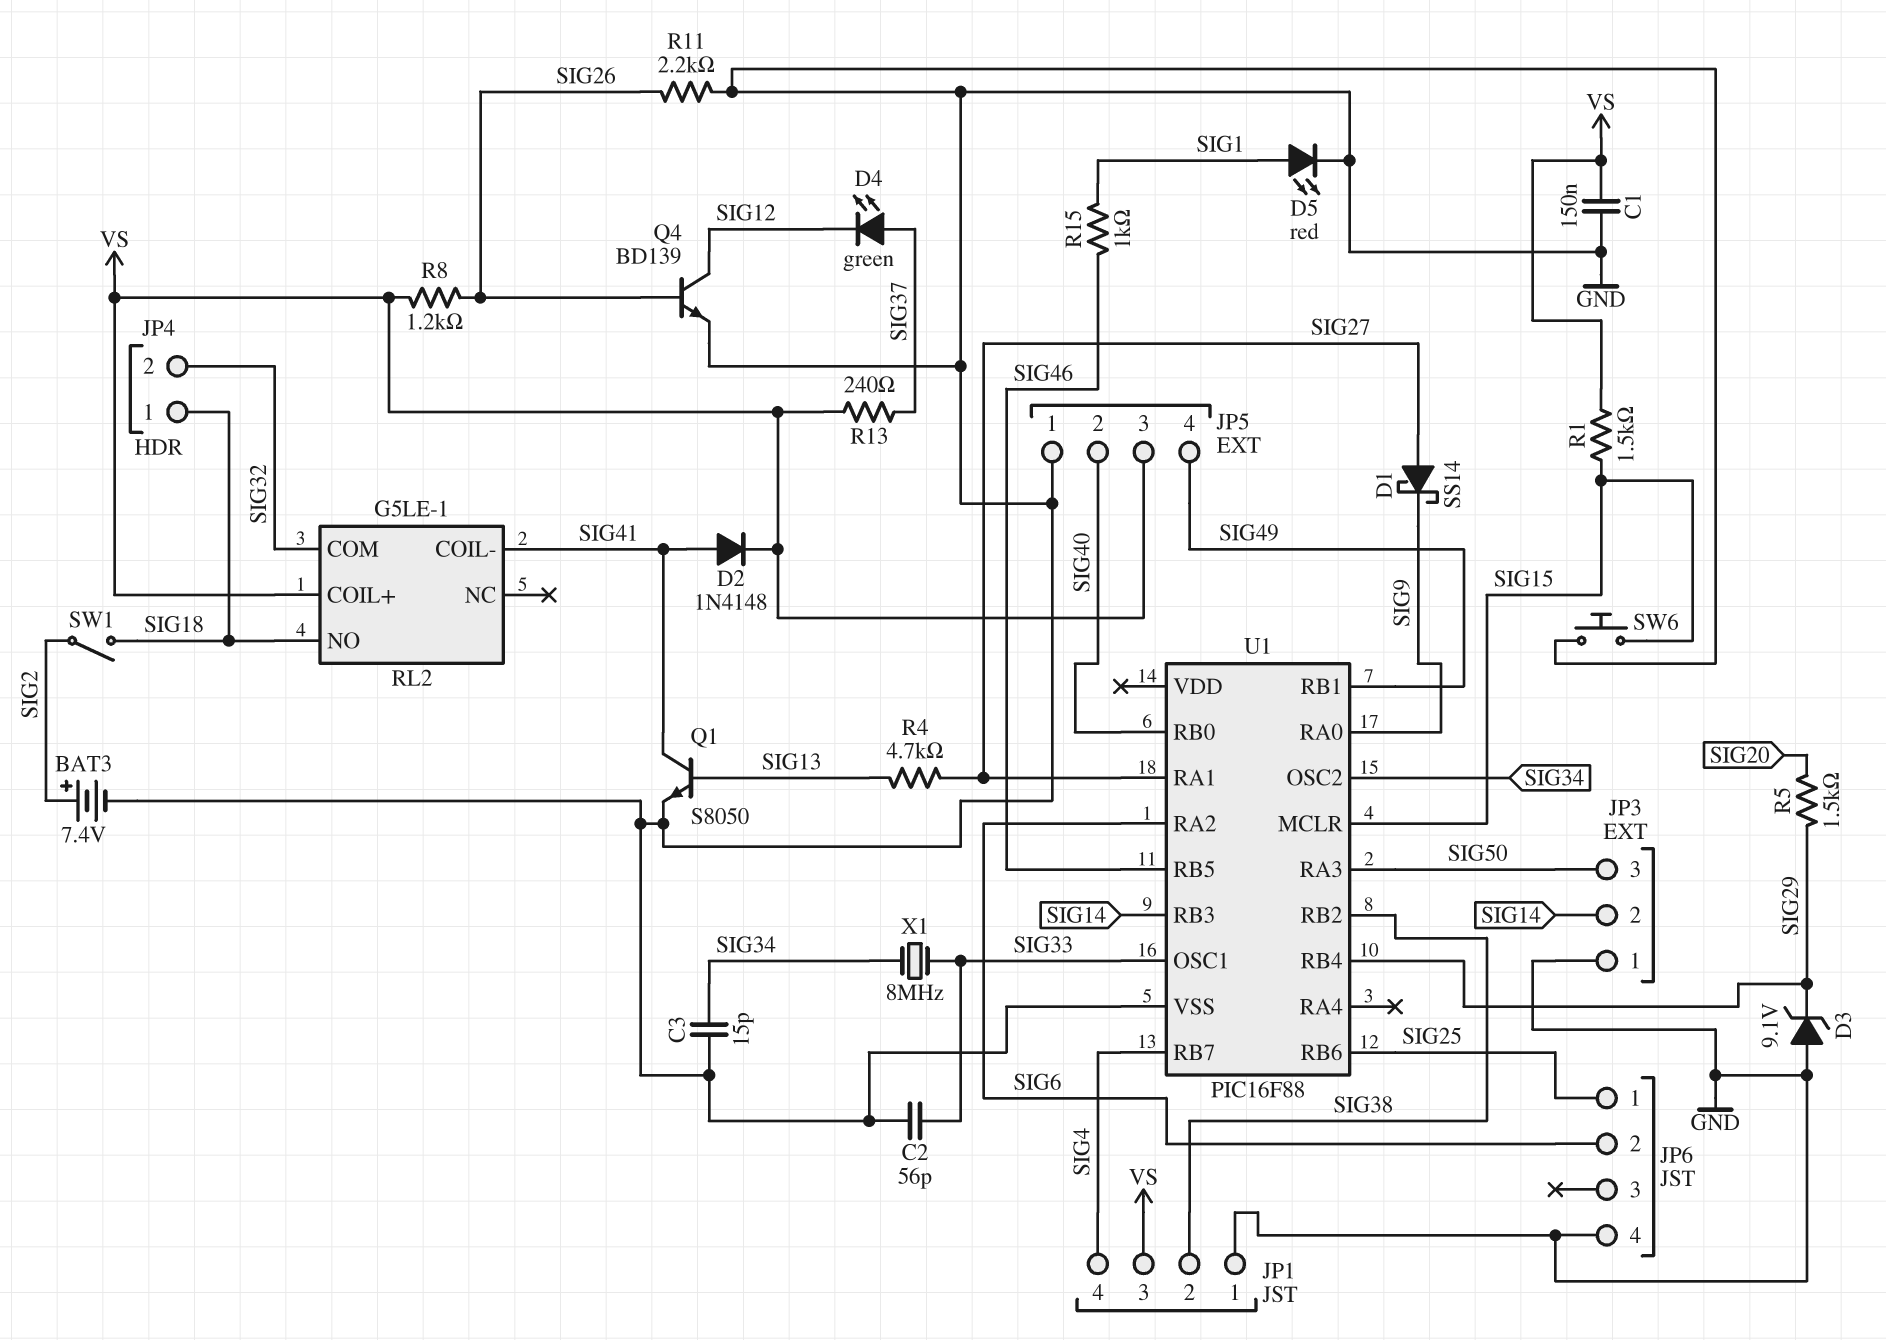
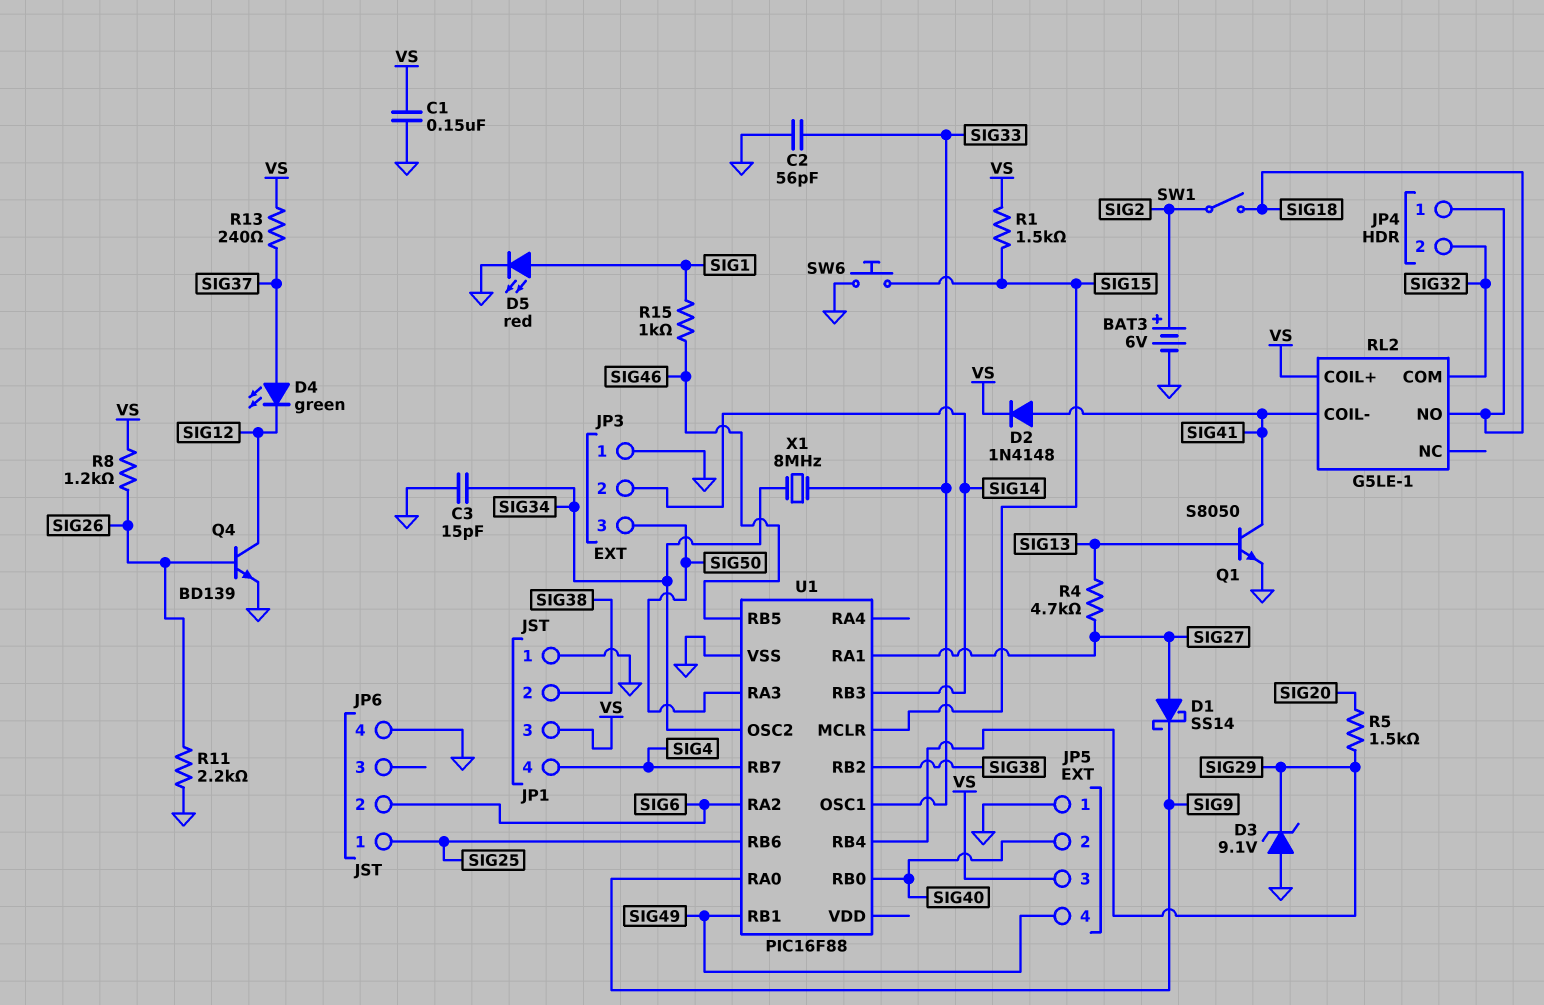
BAT3: 7.4V (plus SIG2, minus GND) -> 6V (plus SIG2, minus GND)

